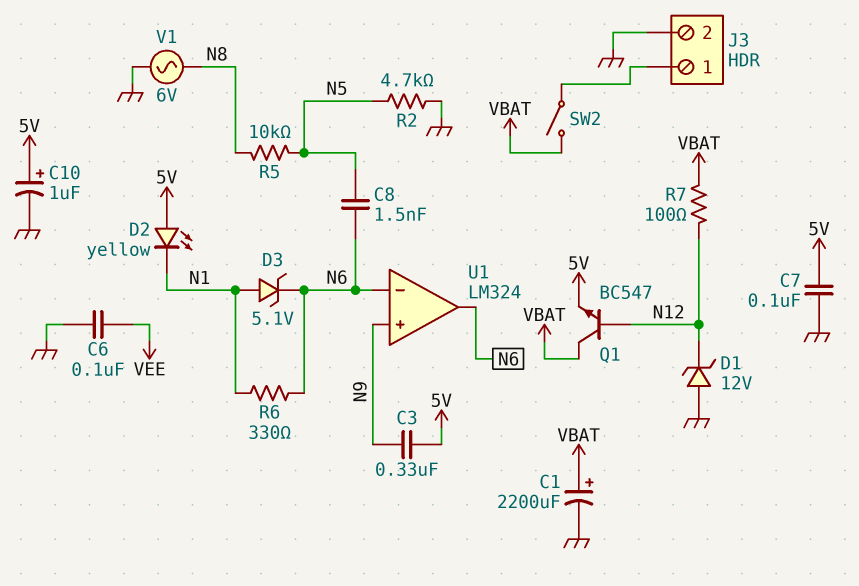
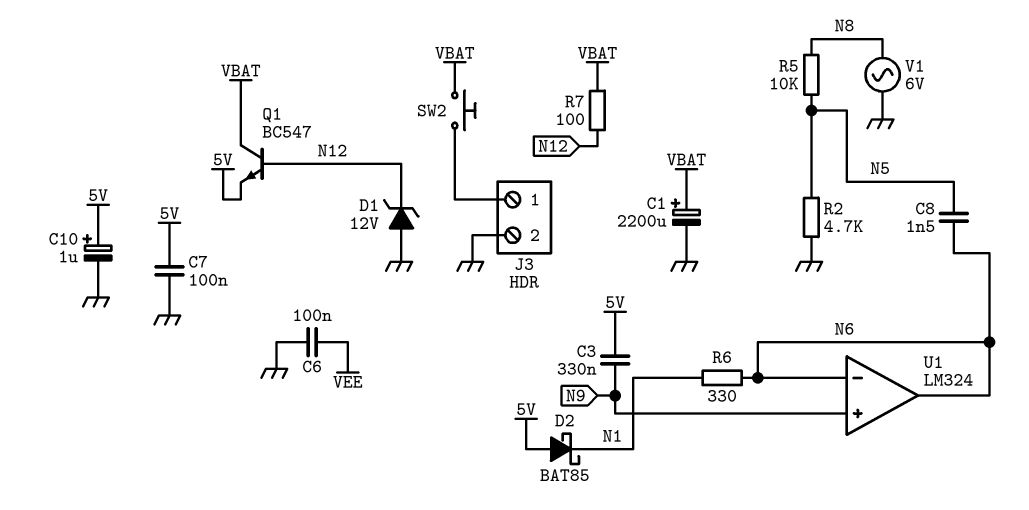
D2: LED yellow (A 5V, K N1) -> schottky BAT85 (A 5V, K N1)
D3: zener 5.1V (A N1, K N6) -> none
SW2: switch (J3/1, VBAT) -> button (J3/1, VBAT)

